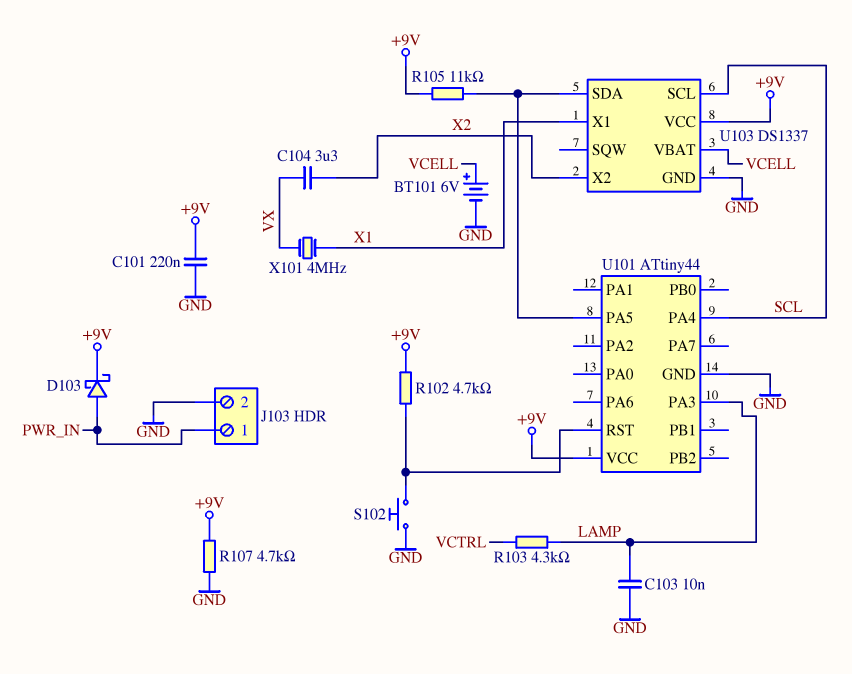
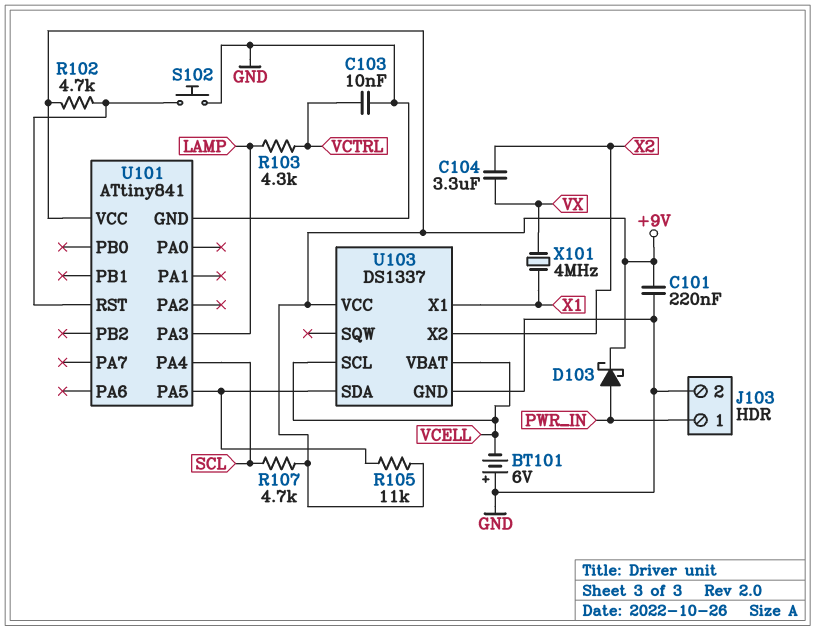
BT101: 6V (plus VCELL, minus GND) -> 6V (plus GND, minus VCELL)
C103: 10nF (GND, LAMP) -> 10nF (GND, VCTRL)
R107: 4.7k (+9V, GND) -> 4.7k (+9V, SCL)
U101: ATtiny44 -> ATtiny841
U103 pin SCL: SCL -> VCELL

